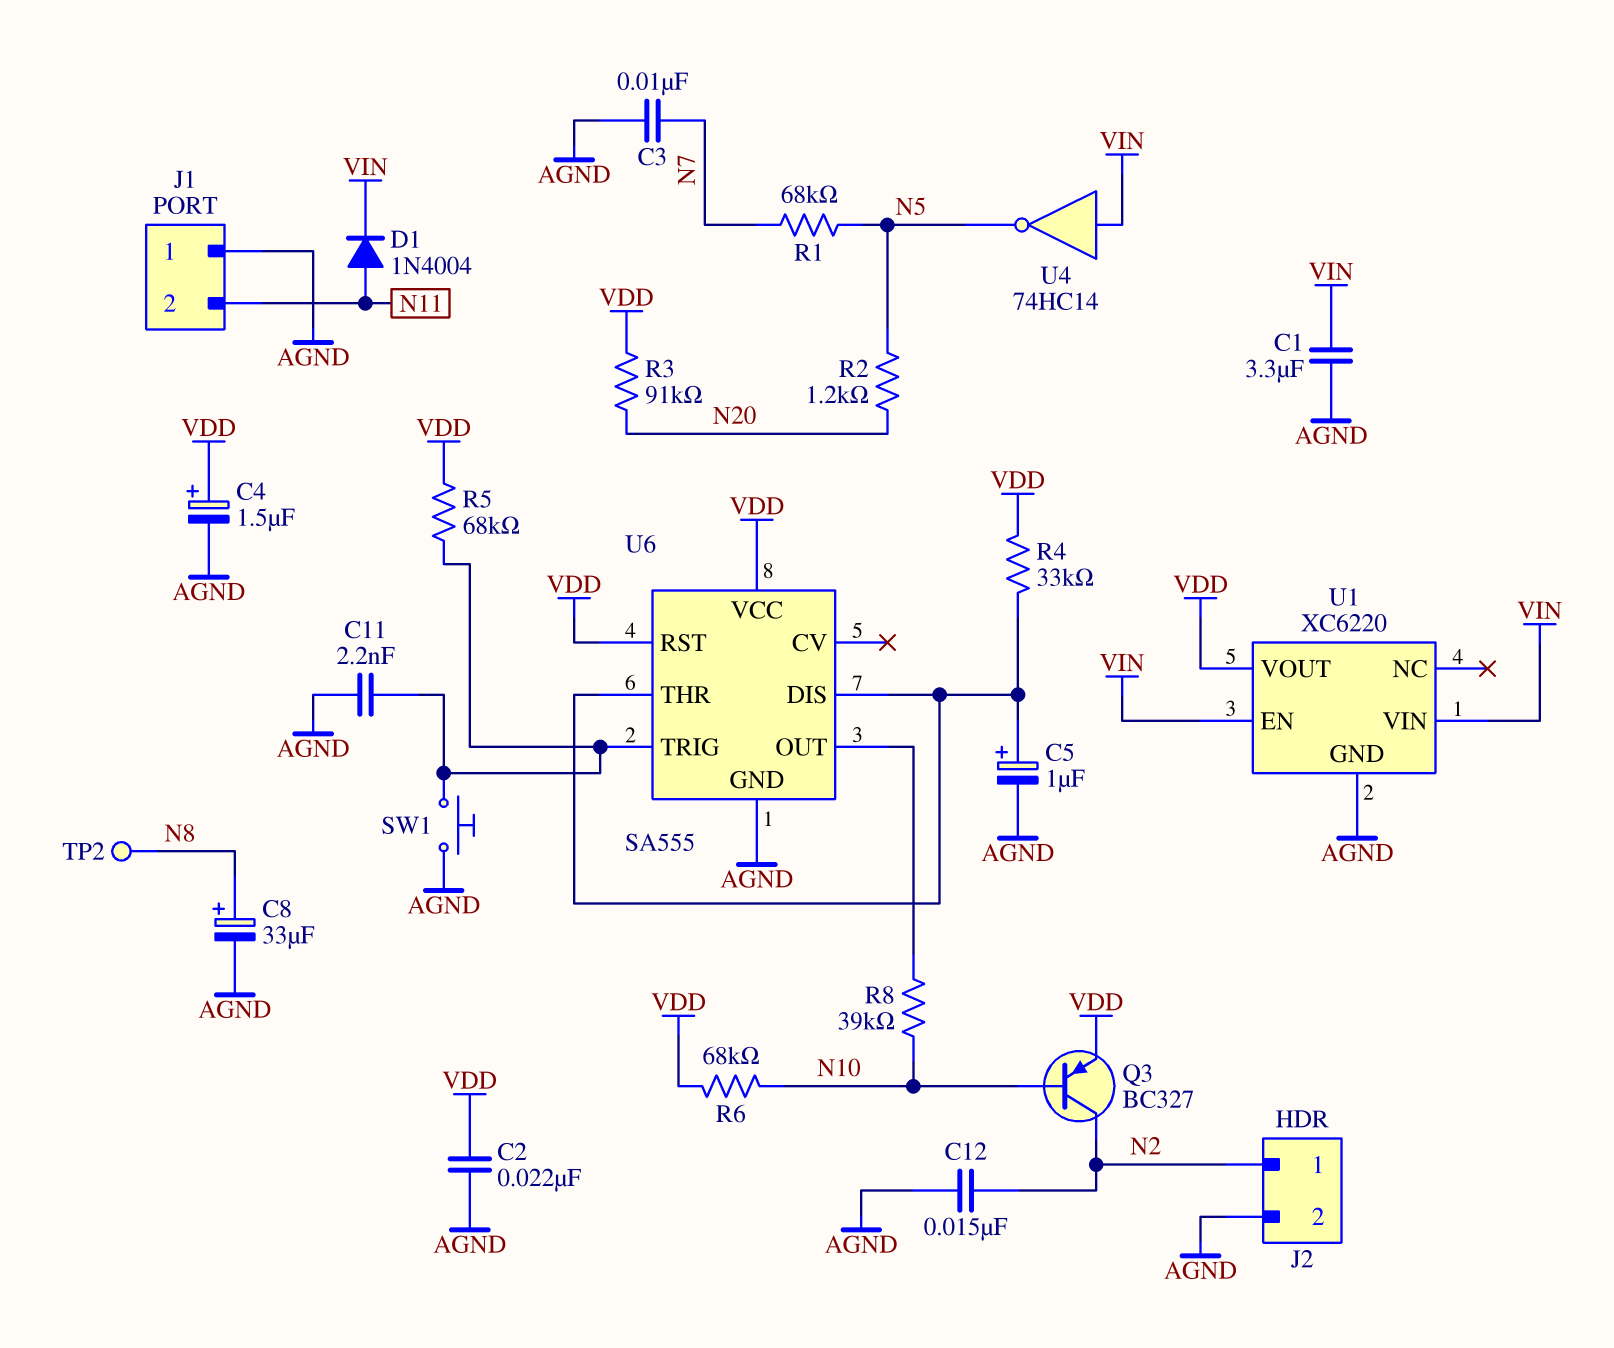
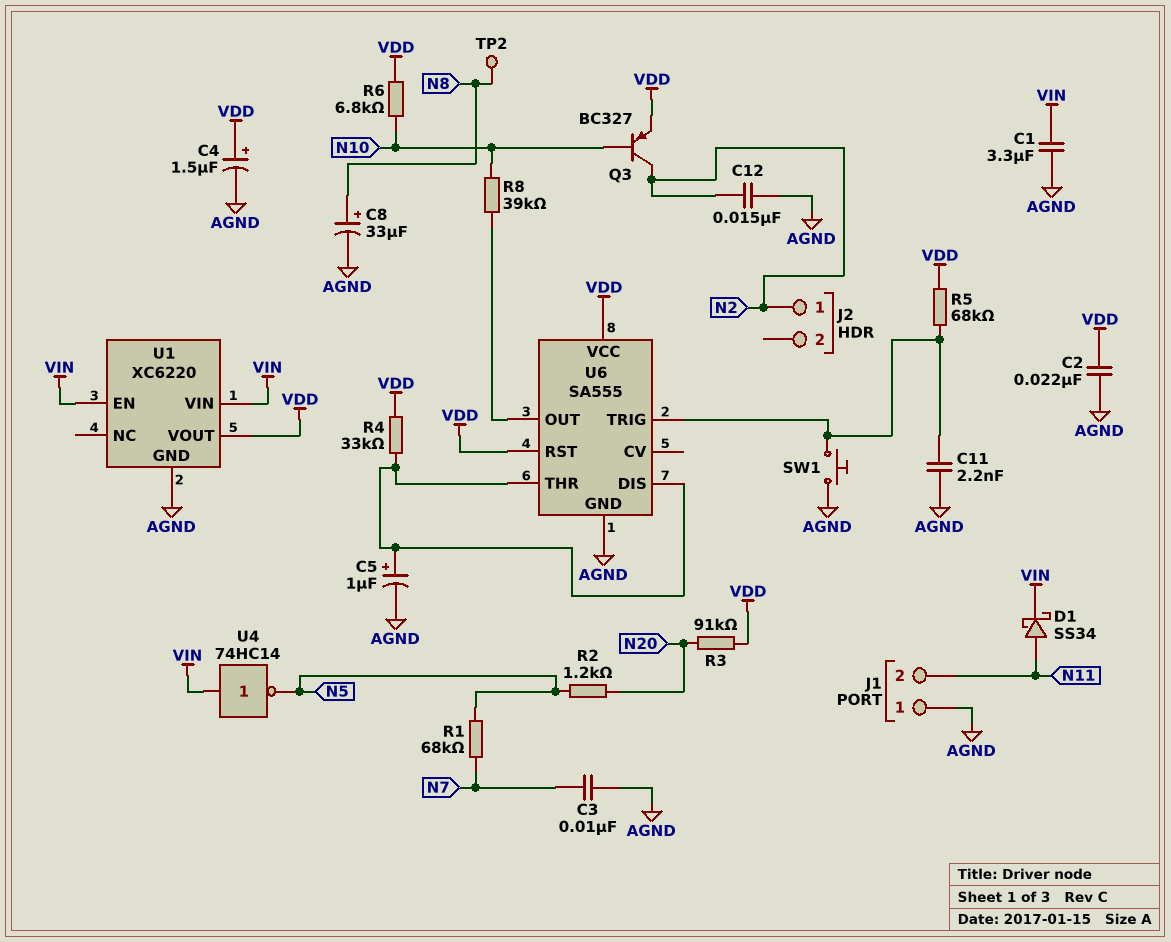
D1: diode 1N4004 (A N11, K VIN) -> schottky SS34 (A N11, K VIN)
J2 pin 2: AGND -> none
R6: 68k (N10, VDD) -> 6.8k (N10, VDD)

